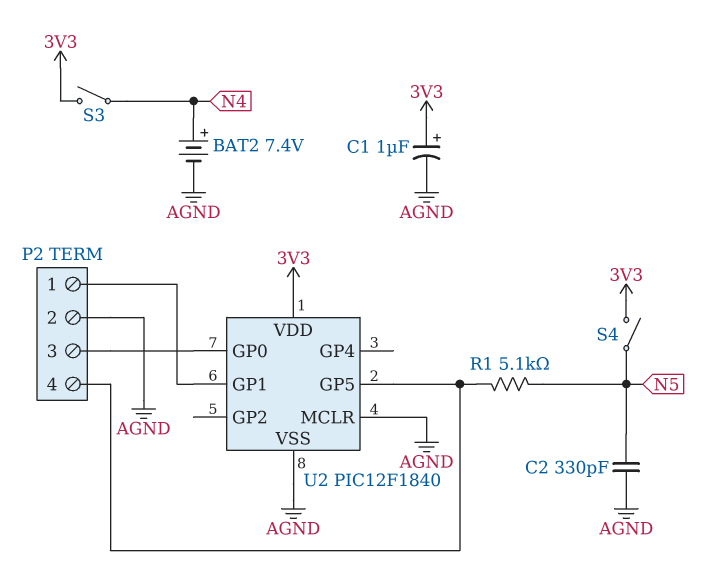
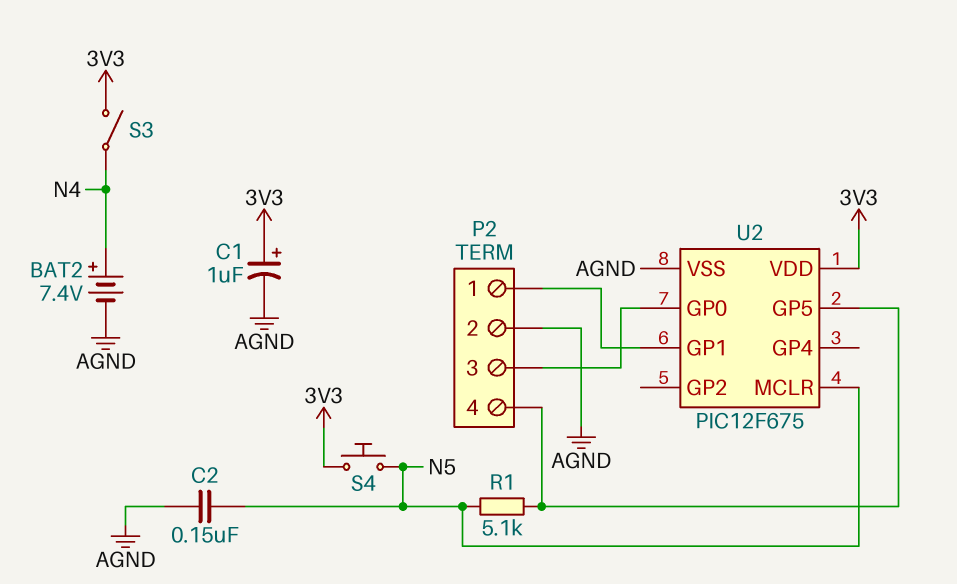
C2: 330pF (AGND, N5) -> 150nF (AGND, N5)
S4: switch (3V3, N5) -> button (3V3, N5)
U2: PIC12F1840 -> PIC12F675
U2 pin MCLR: AGND -> N5

